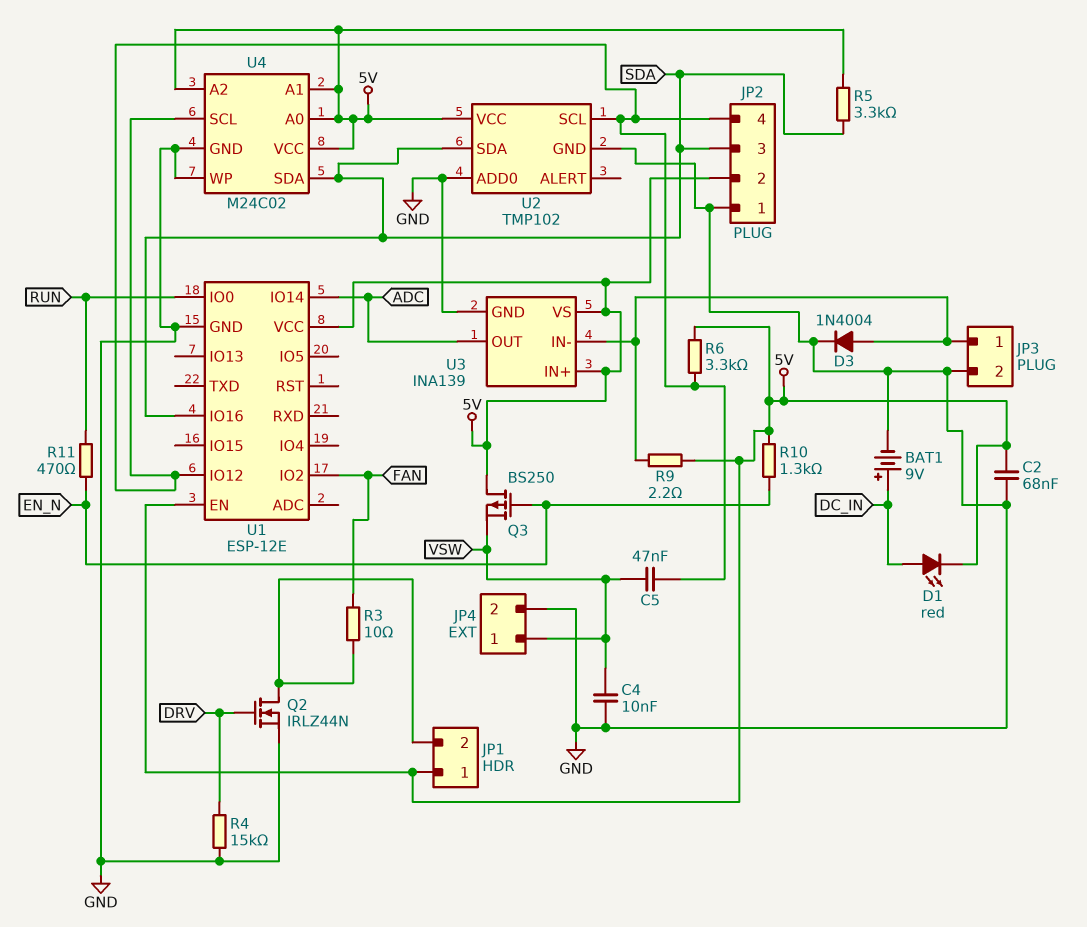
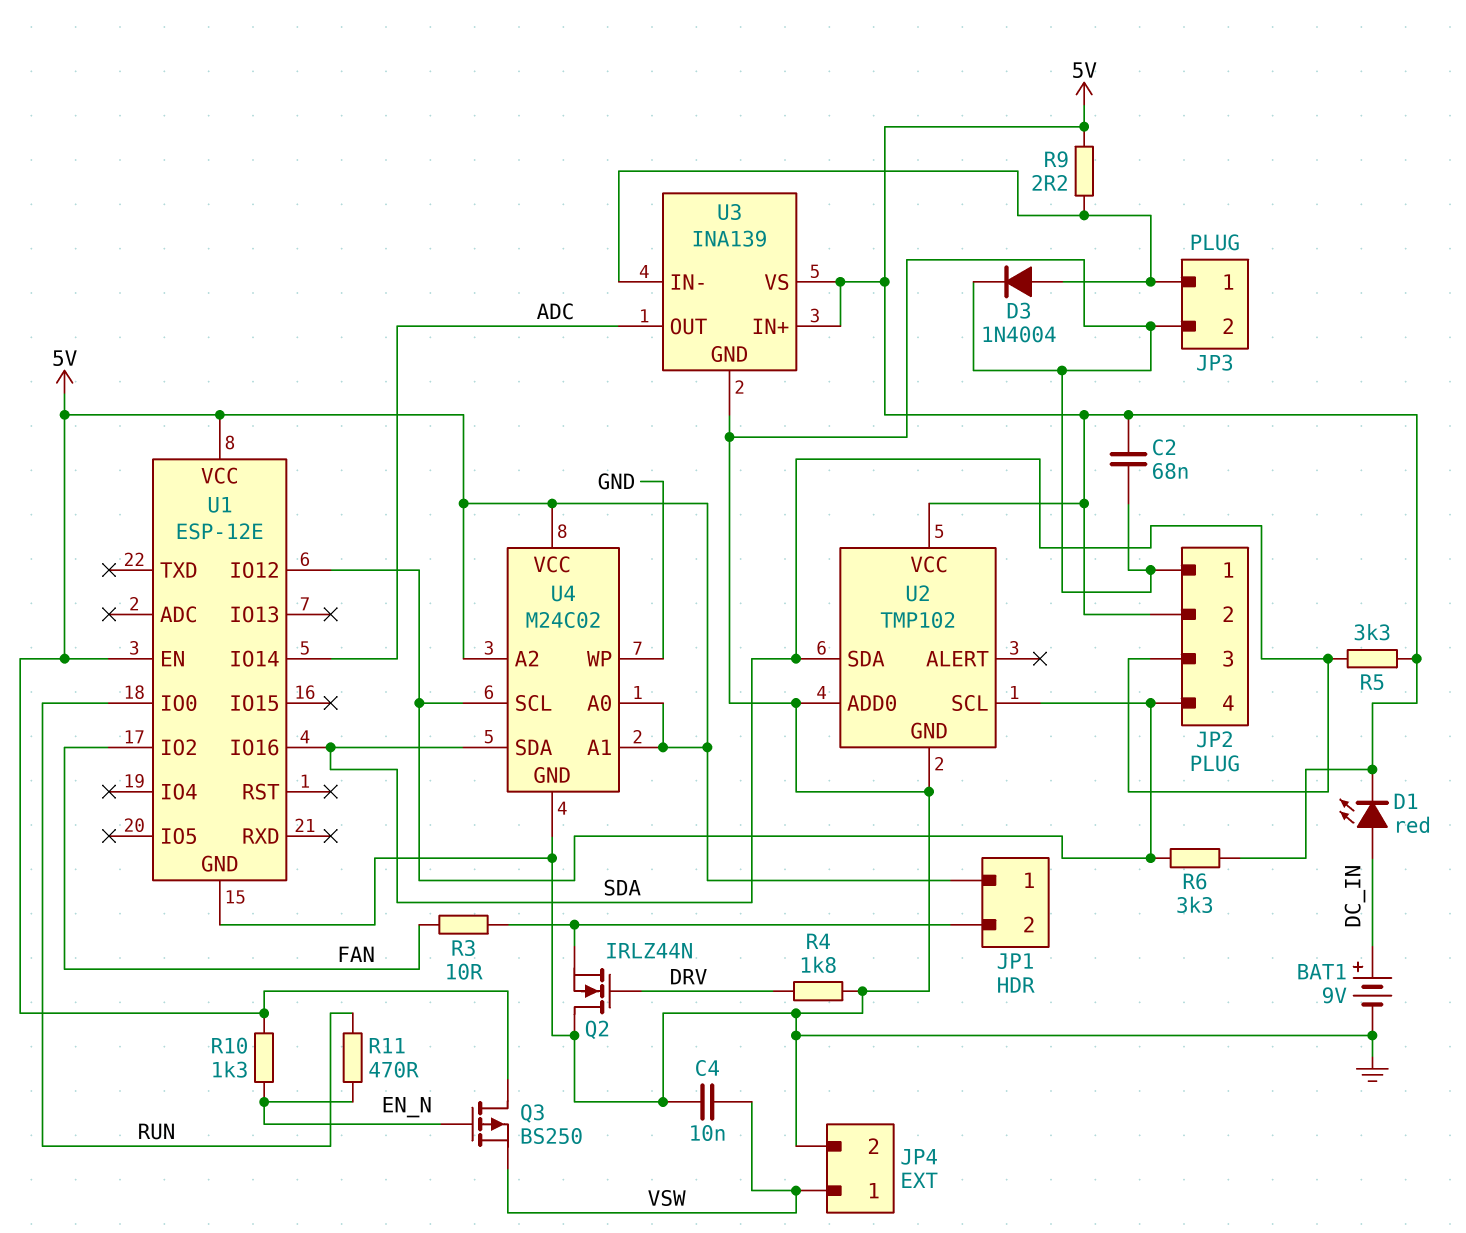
C5: 47nF (JP2/4, VSW) -> none
Q2: NMOS IRLZ44N (G DRV, D JP1/2, S GND) -> NMOS IRLZ44N (G DRV, D GND, S JP1/2)
R4: 15k (DRV, GND) -> 1.8k (DRV, GND)

